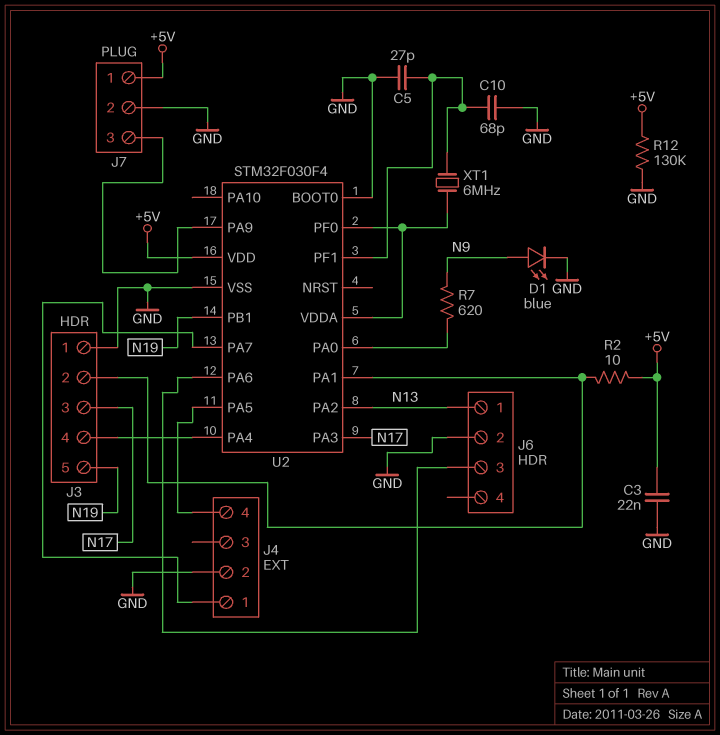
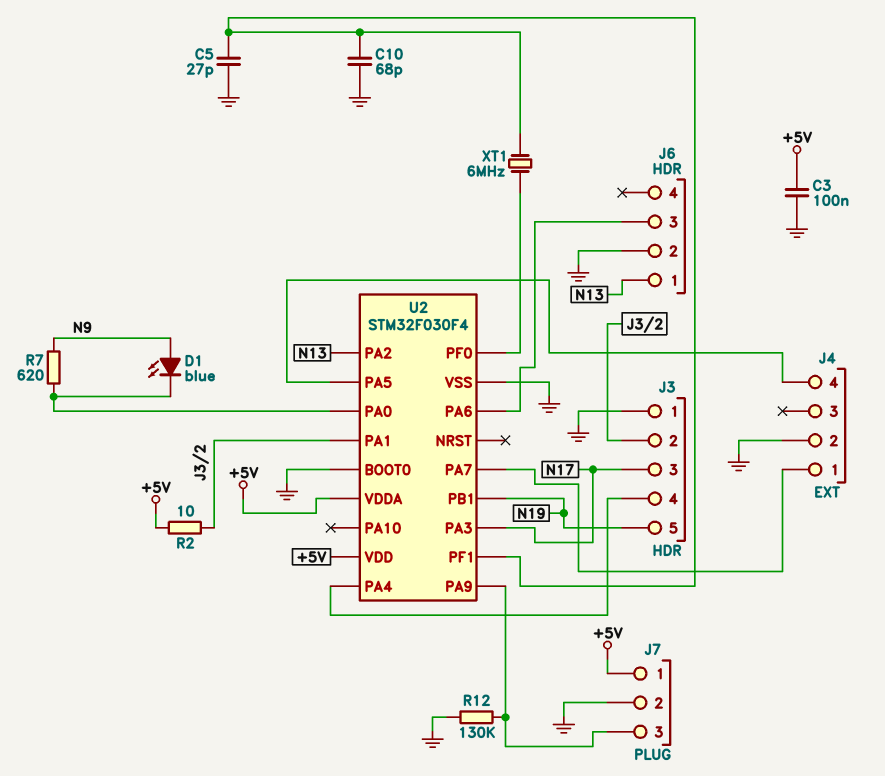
C3: 22nF (+5V, GND) -> 100nF (+5V, GND)
D1: LED blue (A N9, K GND) -> LED blue (A N9, K U2/PA0)
R12: 130k (+5V, GND) -> 130k (GND, J7/3)
U2 pin VDDA: U2/PF0 -> +5V

